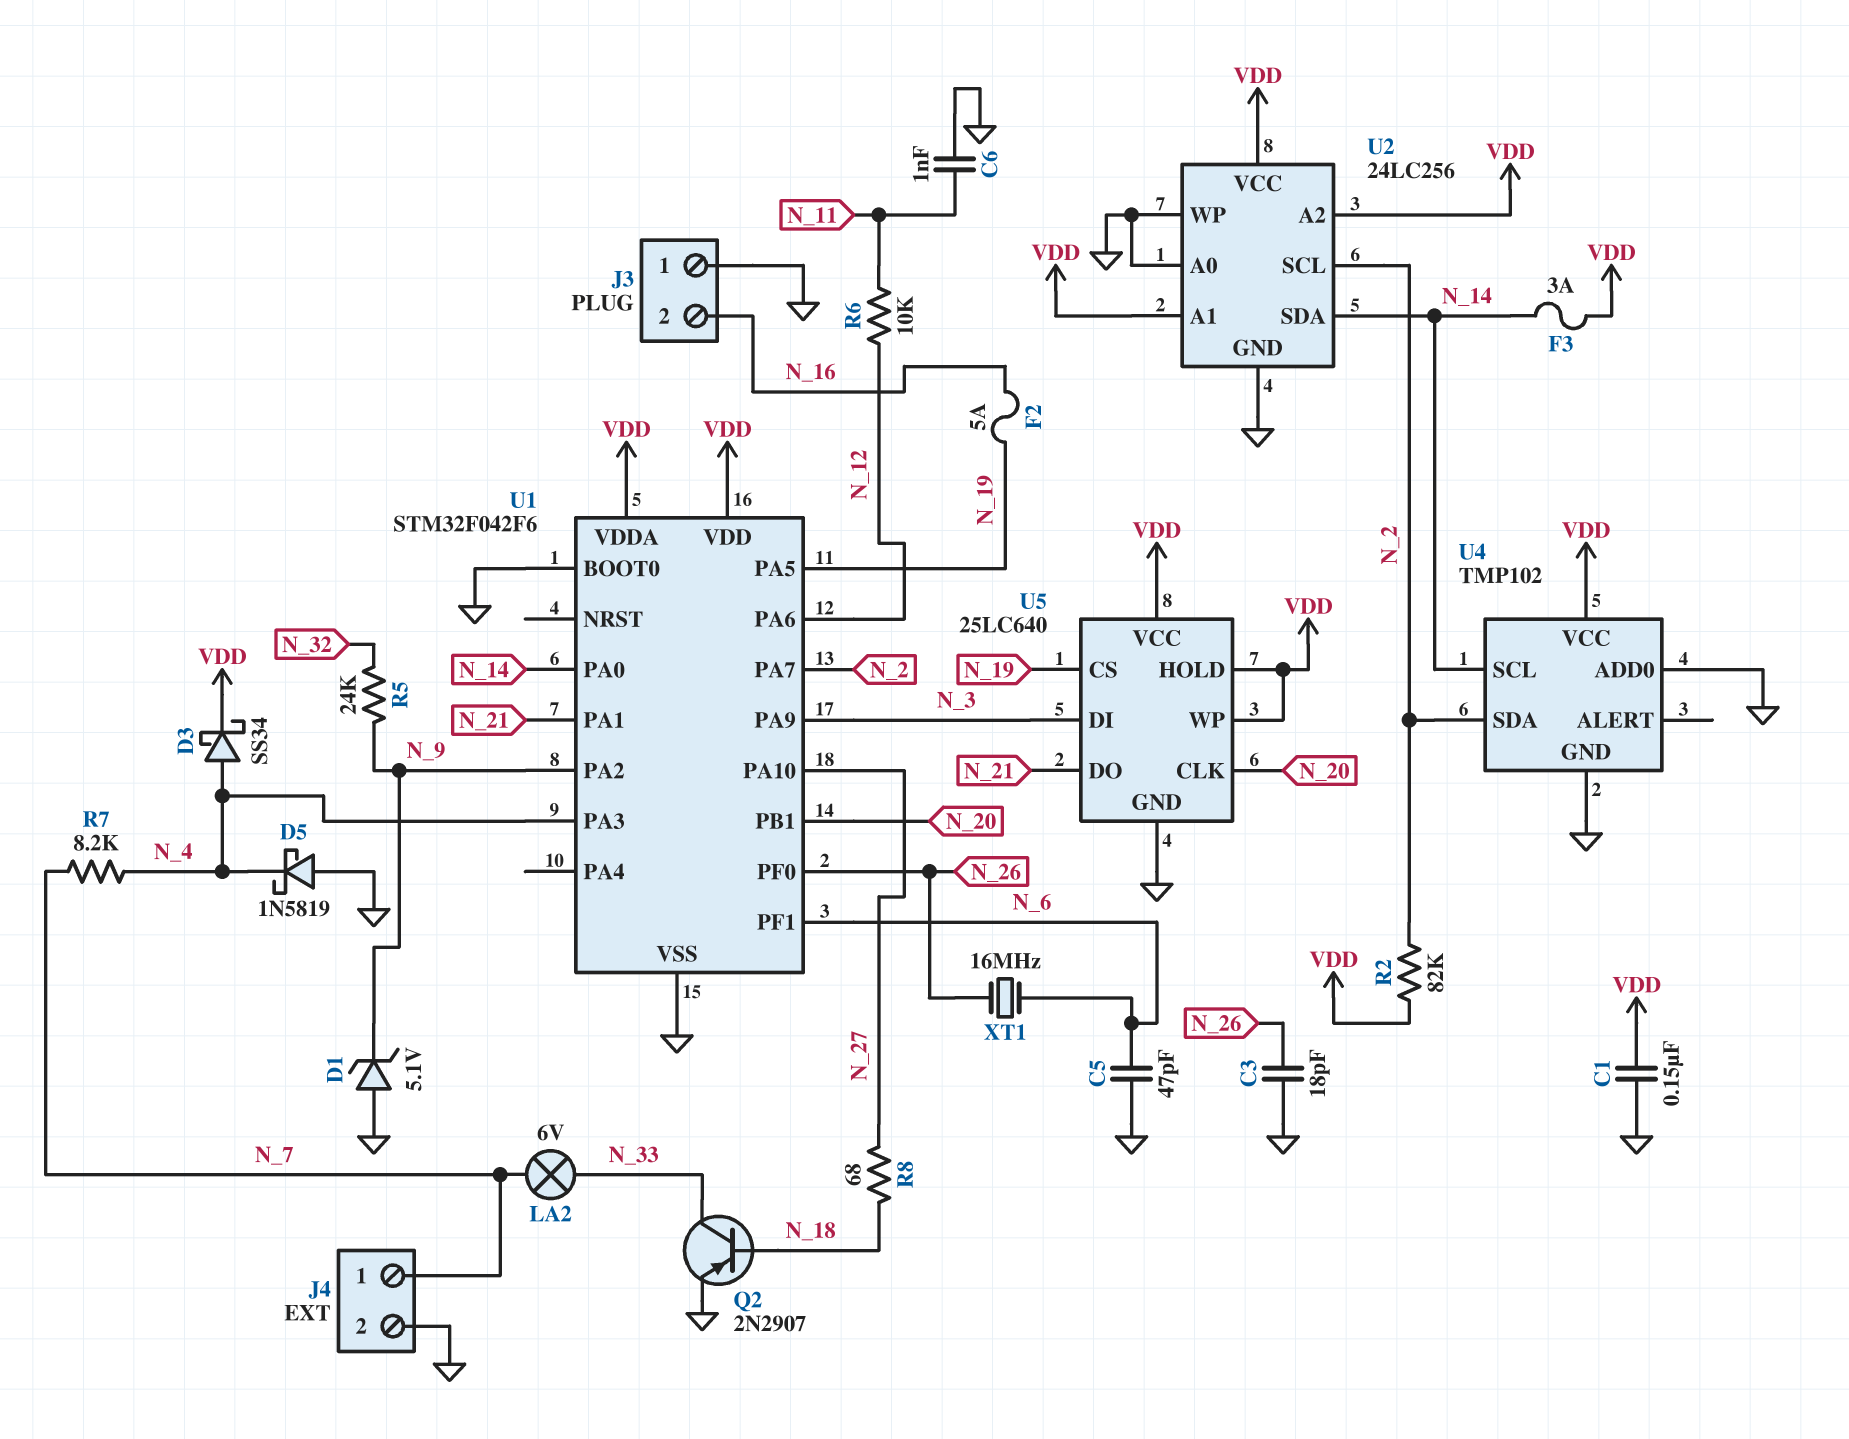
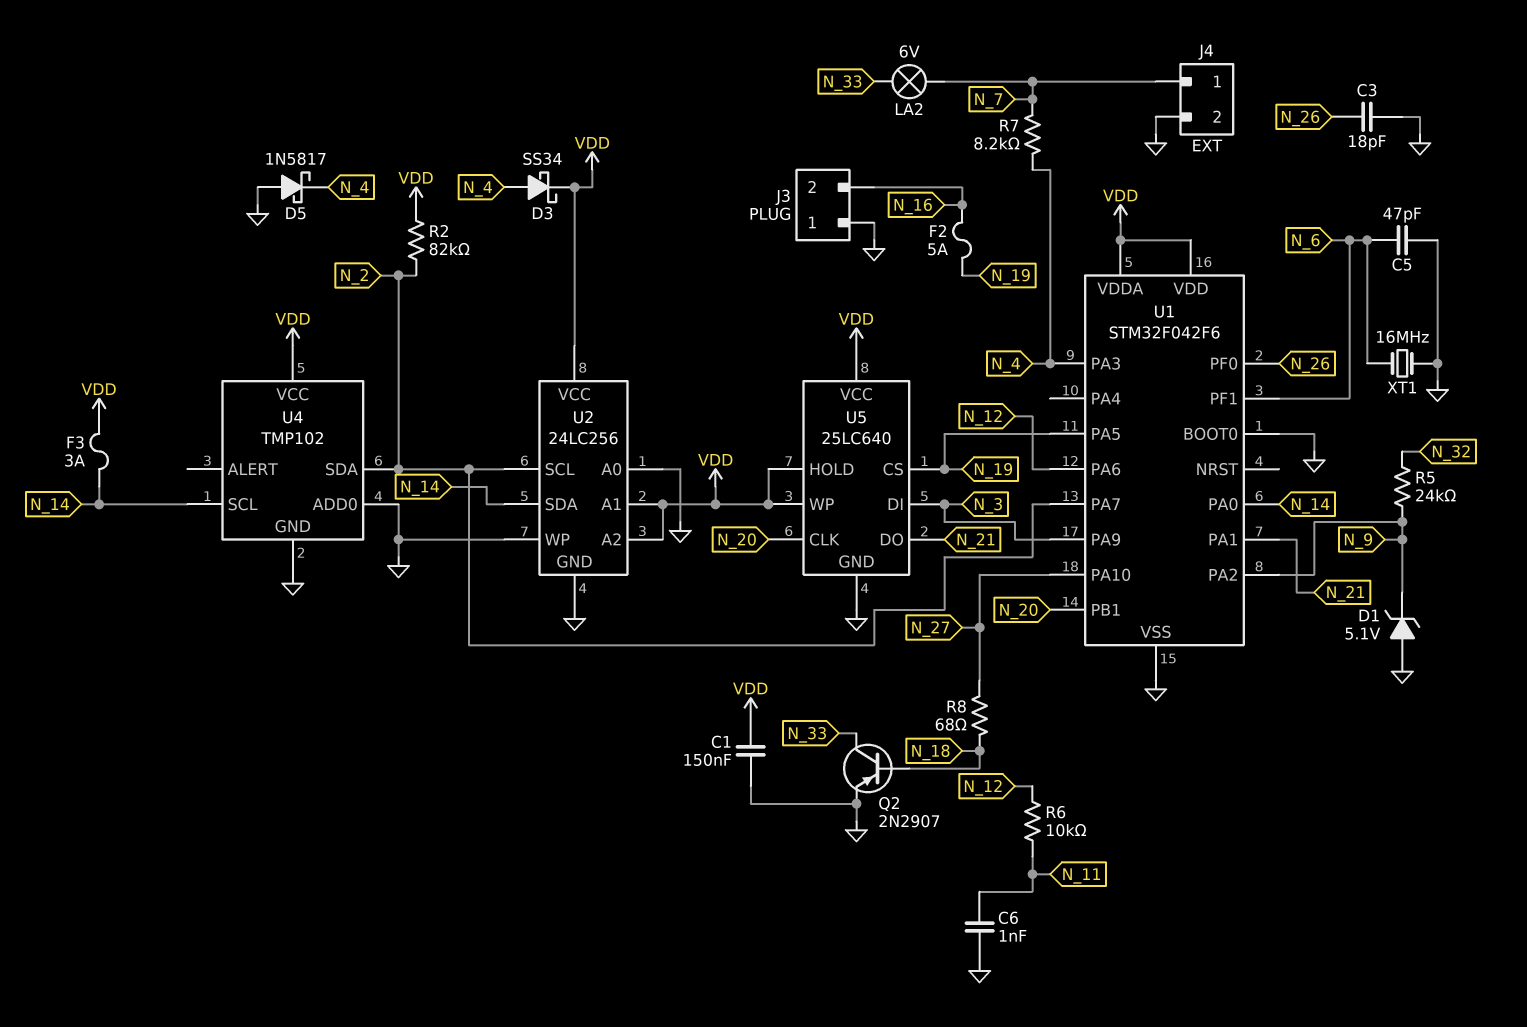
D5: schottky 1N5819 (A GND, K N_4) -> schottky 1N5817 (A GND, K N_4)
XT1: 16MHz (N_6, N_26) -> 16MHz (GND, N_6)

